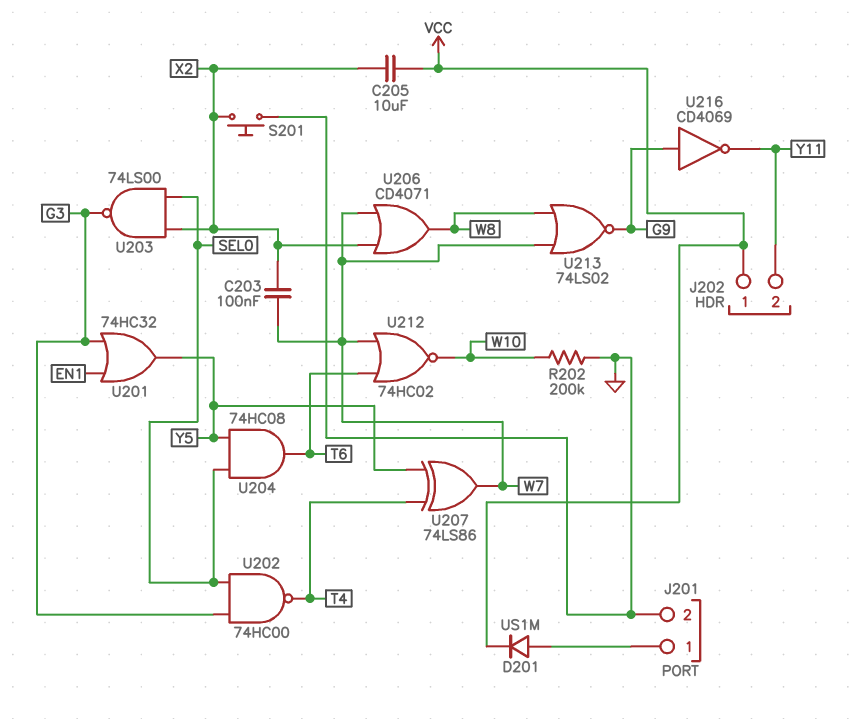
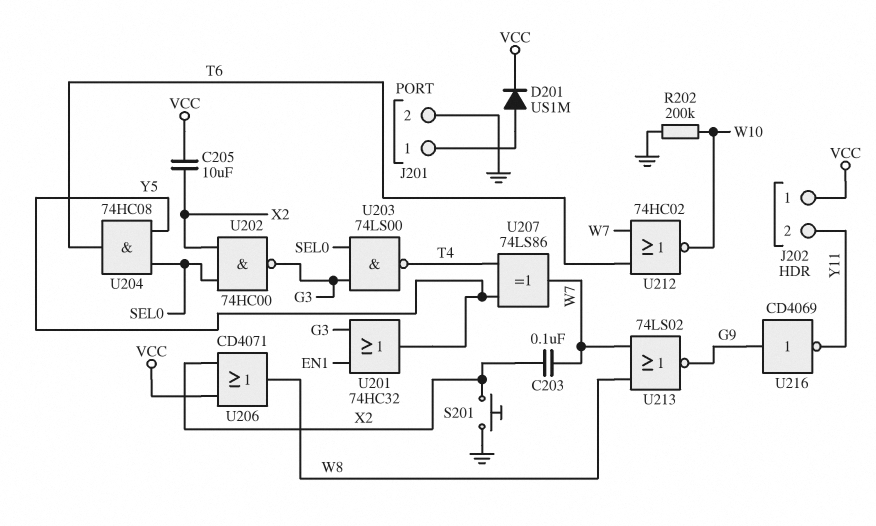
U202: NAND 74HC00 (in G3, in SEL0, out T4) -> NAND 74HC00 (in SEL0, in X2, out G3)
U203: NAND 74LS00 (in SEL0, in X2, out G3) -> NAND 74LS00 (in G3, in SEL0, out T4)
U206: OR CD4071 (in W7, in X2, out W8) -> OR CD4071 (in VCC, in X2, out W8)

